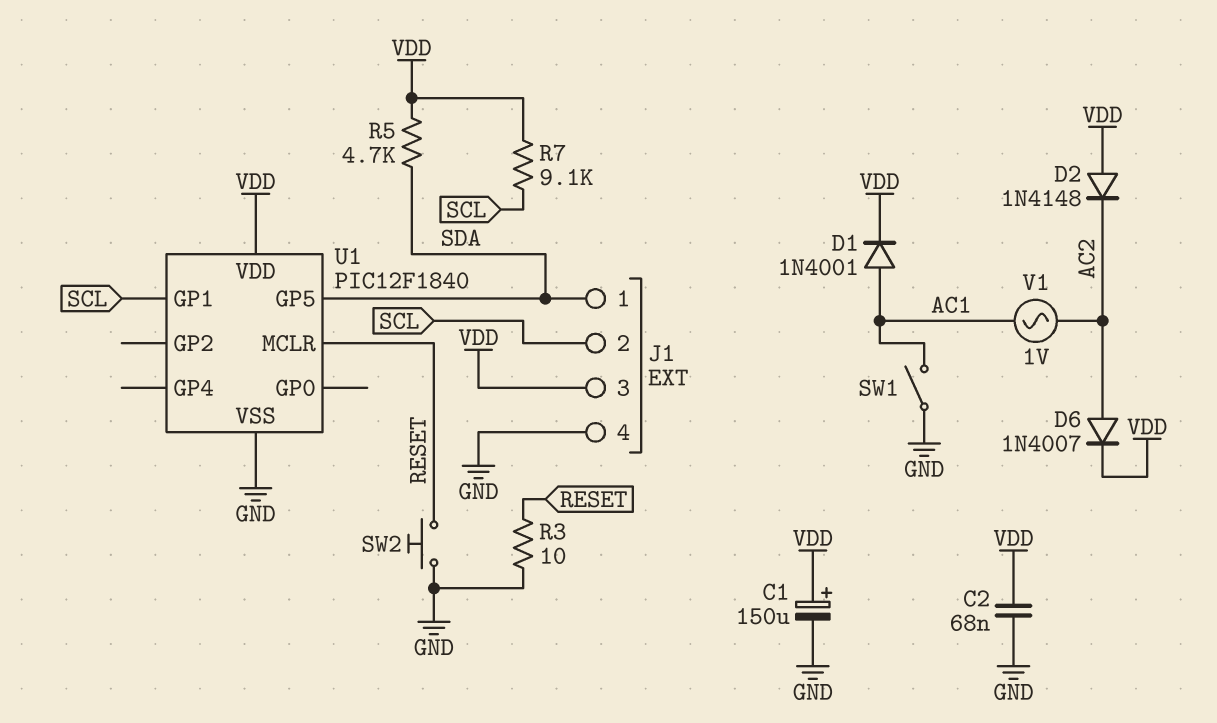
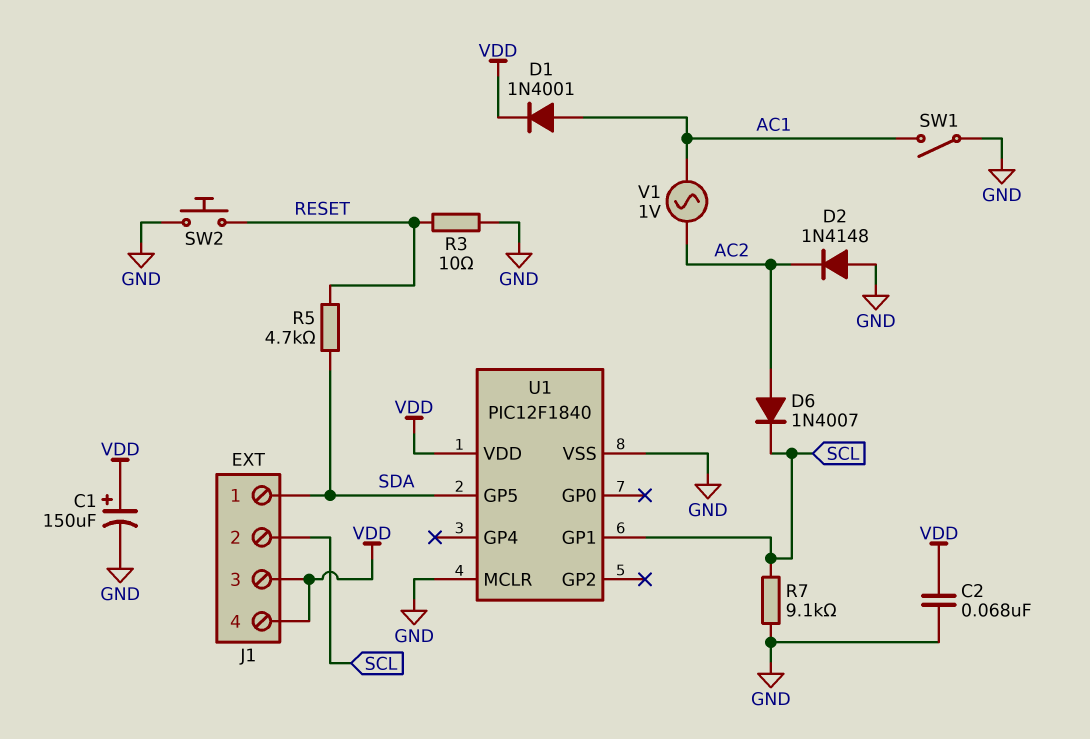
D2: diode 1N4148 (A VDD, K AC2) -> diode 1N4148 (A GND, K AC2)
D6: diode 1N4007 (A AC2, K VDD) -> diode 1N4007 (A AC2, K SCL)
J1 pin 4: GND -> VDD
R5: 4.7k (SDA, VDD) -> 4.7k (RESET, SDA)
R7: 9.1k (SCL, VDD) -> 9.1k (GND, SCL)
U1 pin MCLR: RESET -> GND

